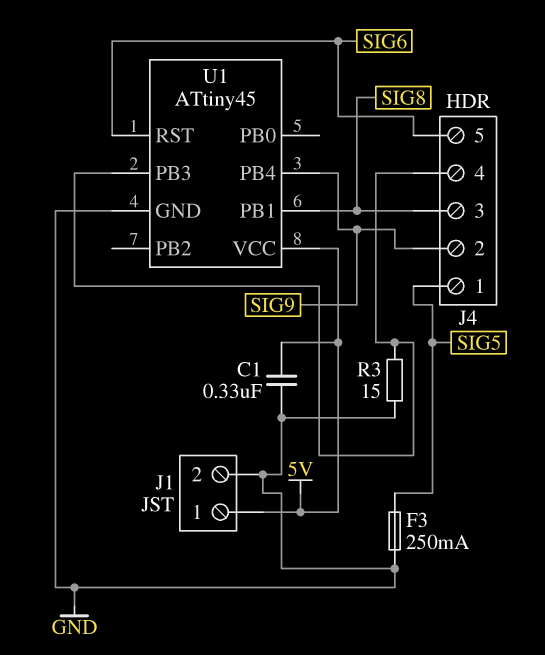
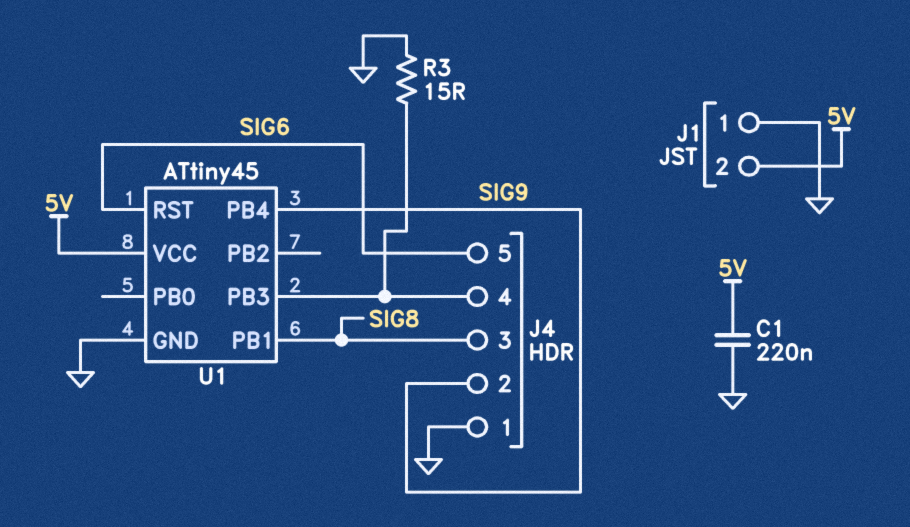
C1: 330nF (5V, GND) -> 220nF (5V, GND)
F3: 250mA (GND, SIG5) -> none
J1 pin 1: 5V -> GND
J1 pin 2: GND -> 5V
J4 pin 1: SIG5 -> GND

